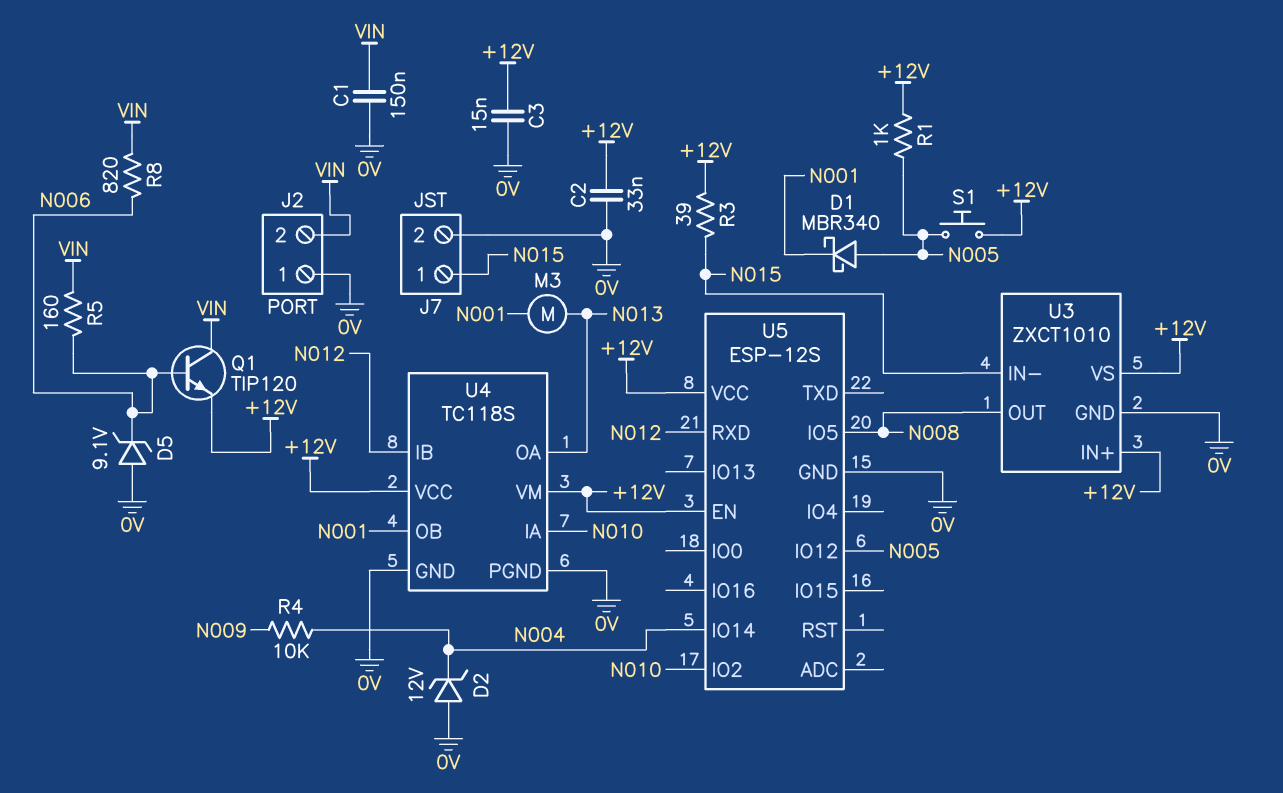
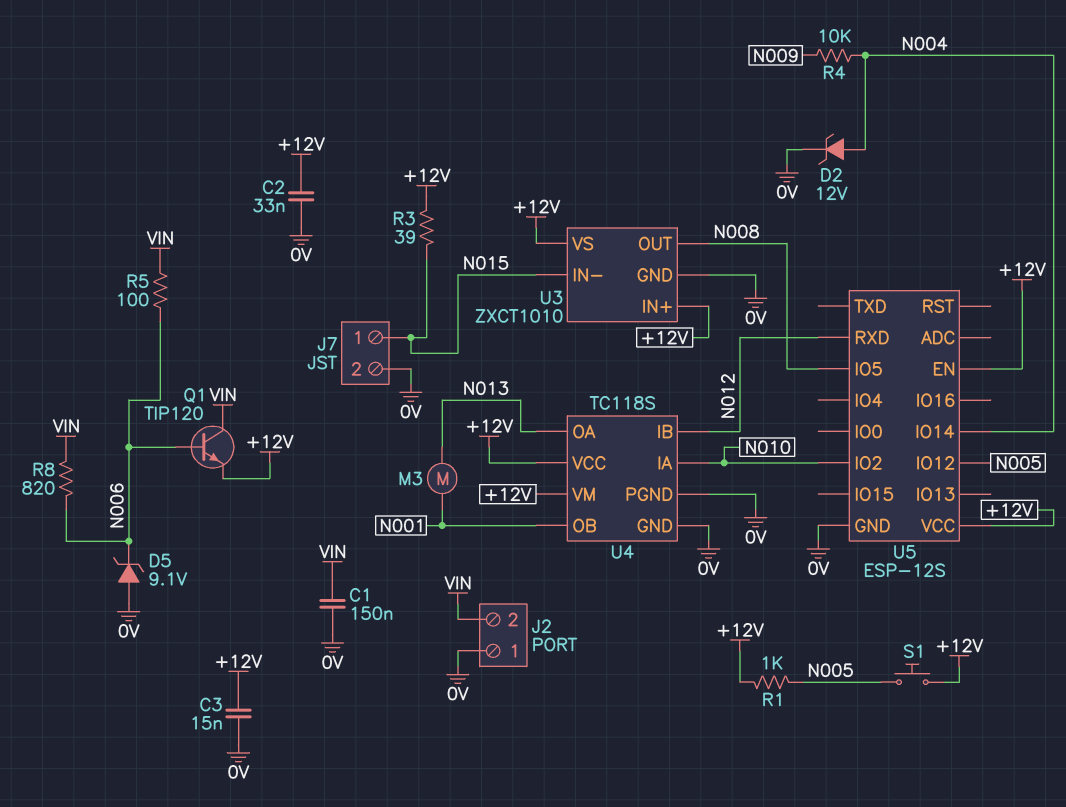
D1: schottky MBR340 (A N005, K N001) -> none
D2: zener 12V (A 0V, K N004) -> zener 12V (A N004, K 0V)
R5: 160 (N006, VIN) -> 100 (N006, VIN)

